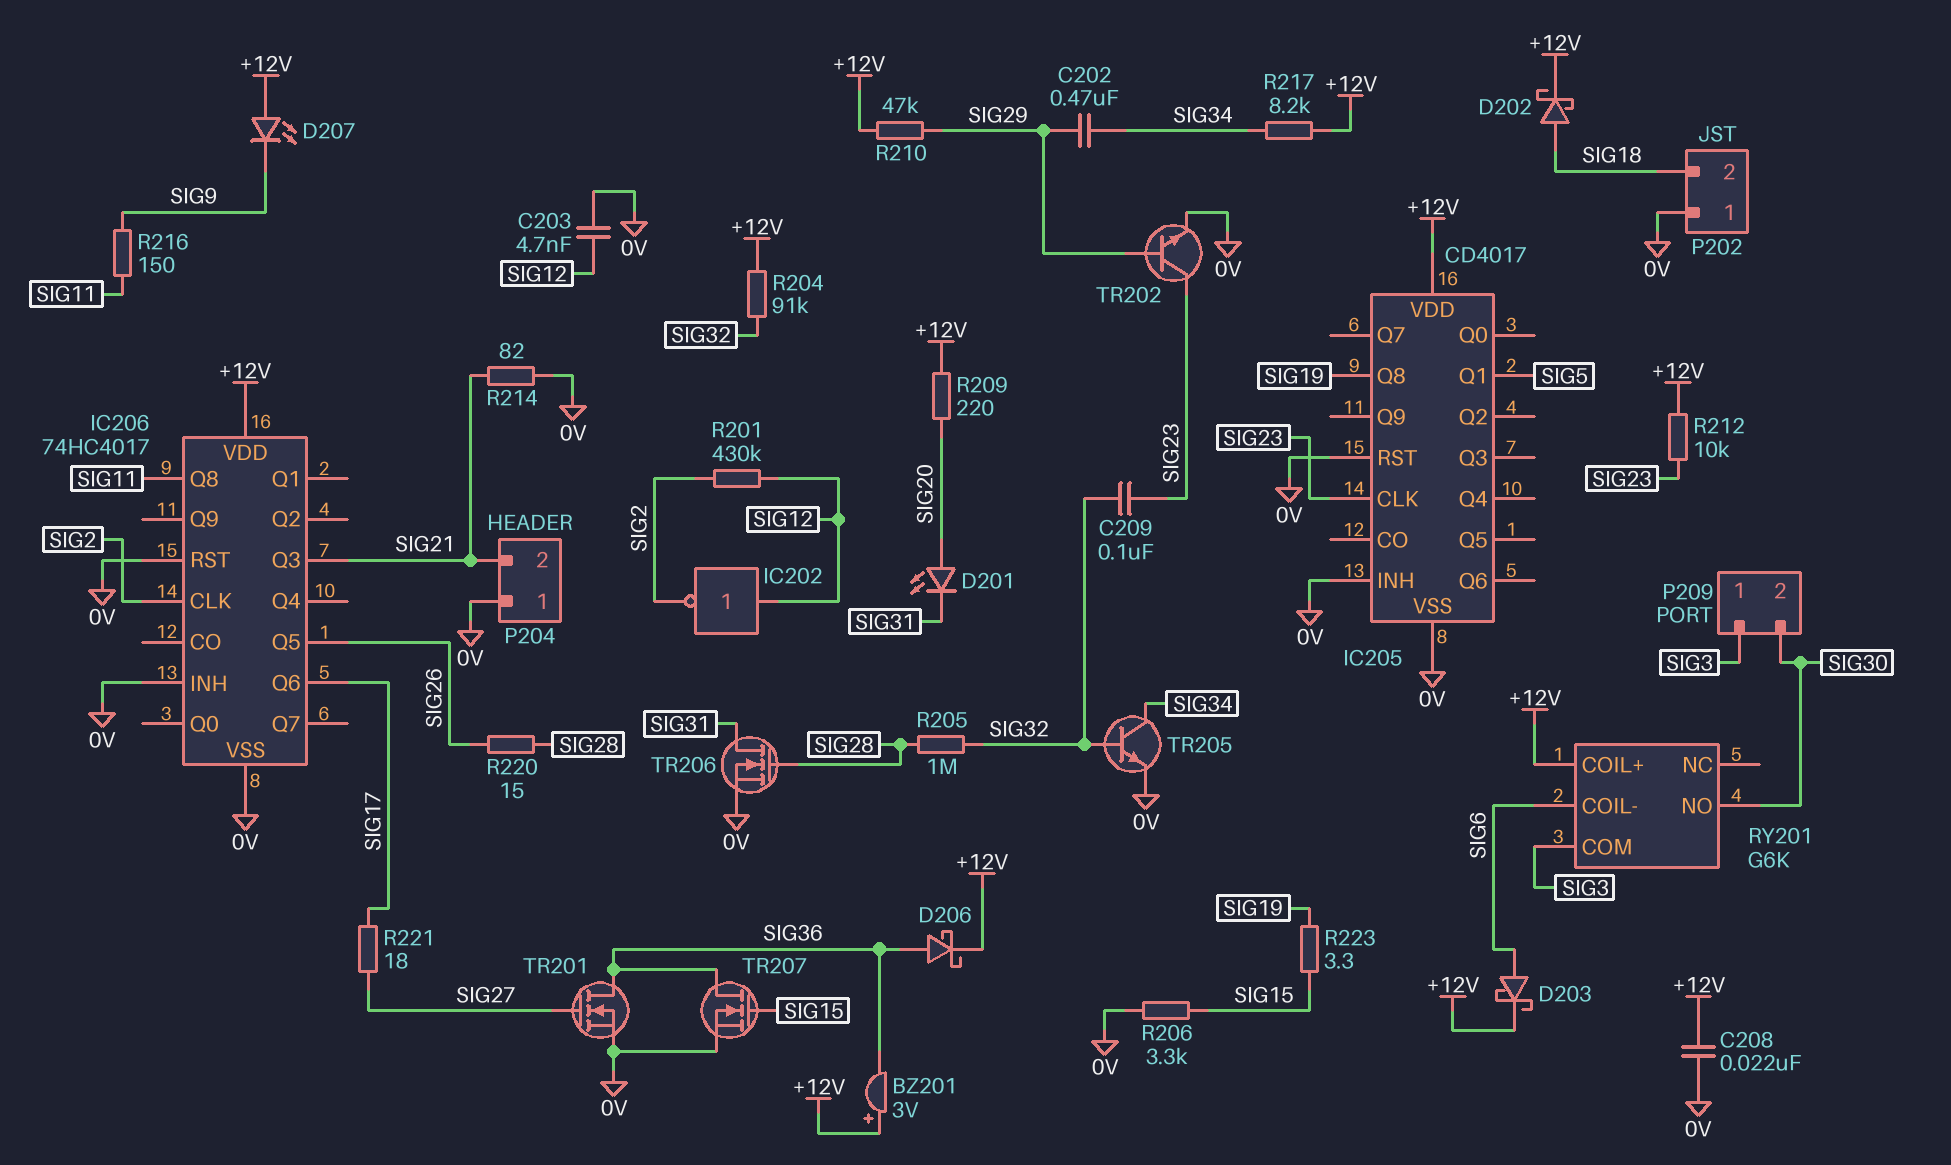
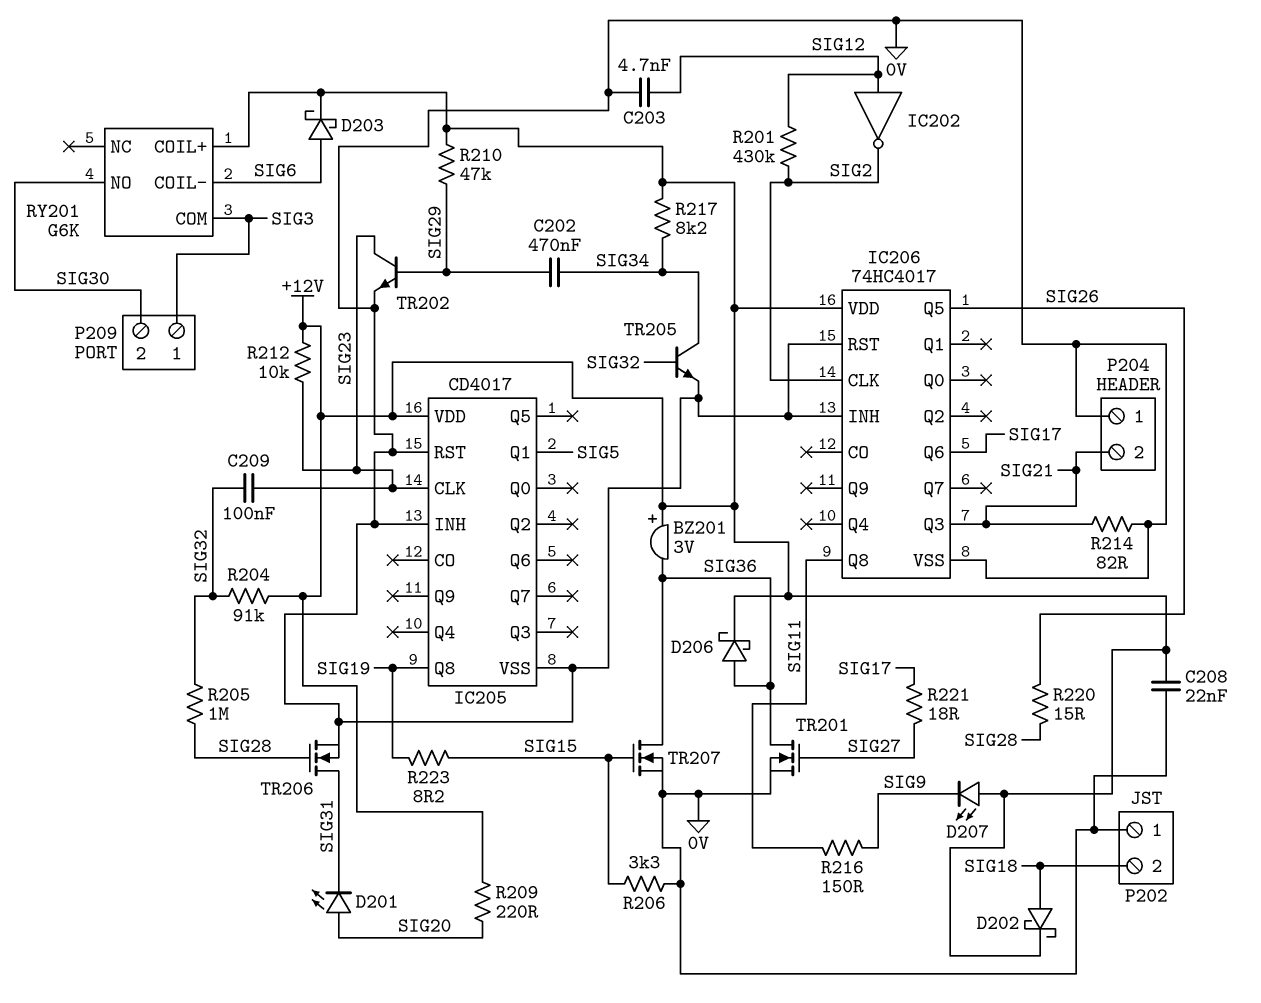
R223: 3.3 (SIG15, SIG19) -> 8.2 (SIG15, SIG19)

